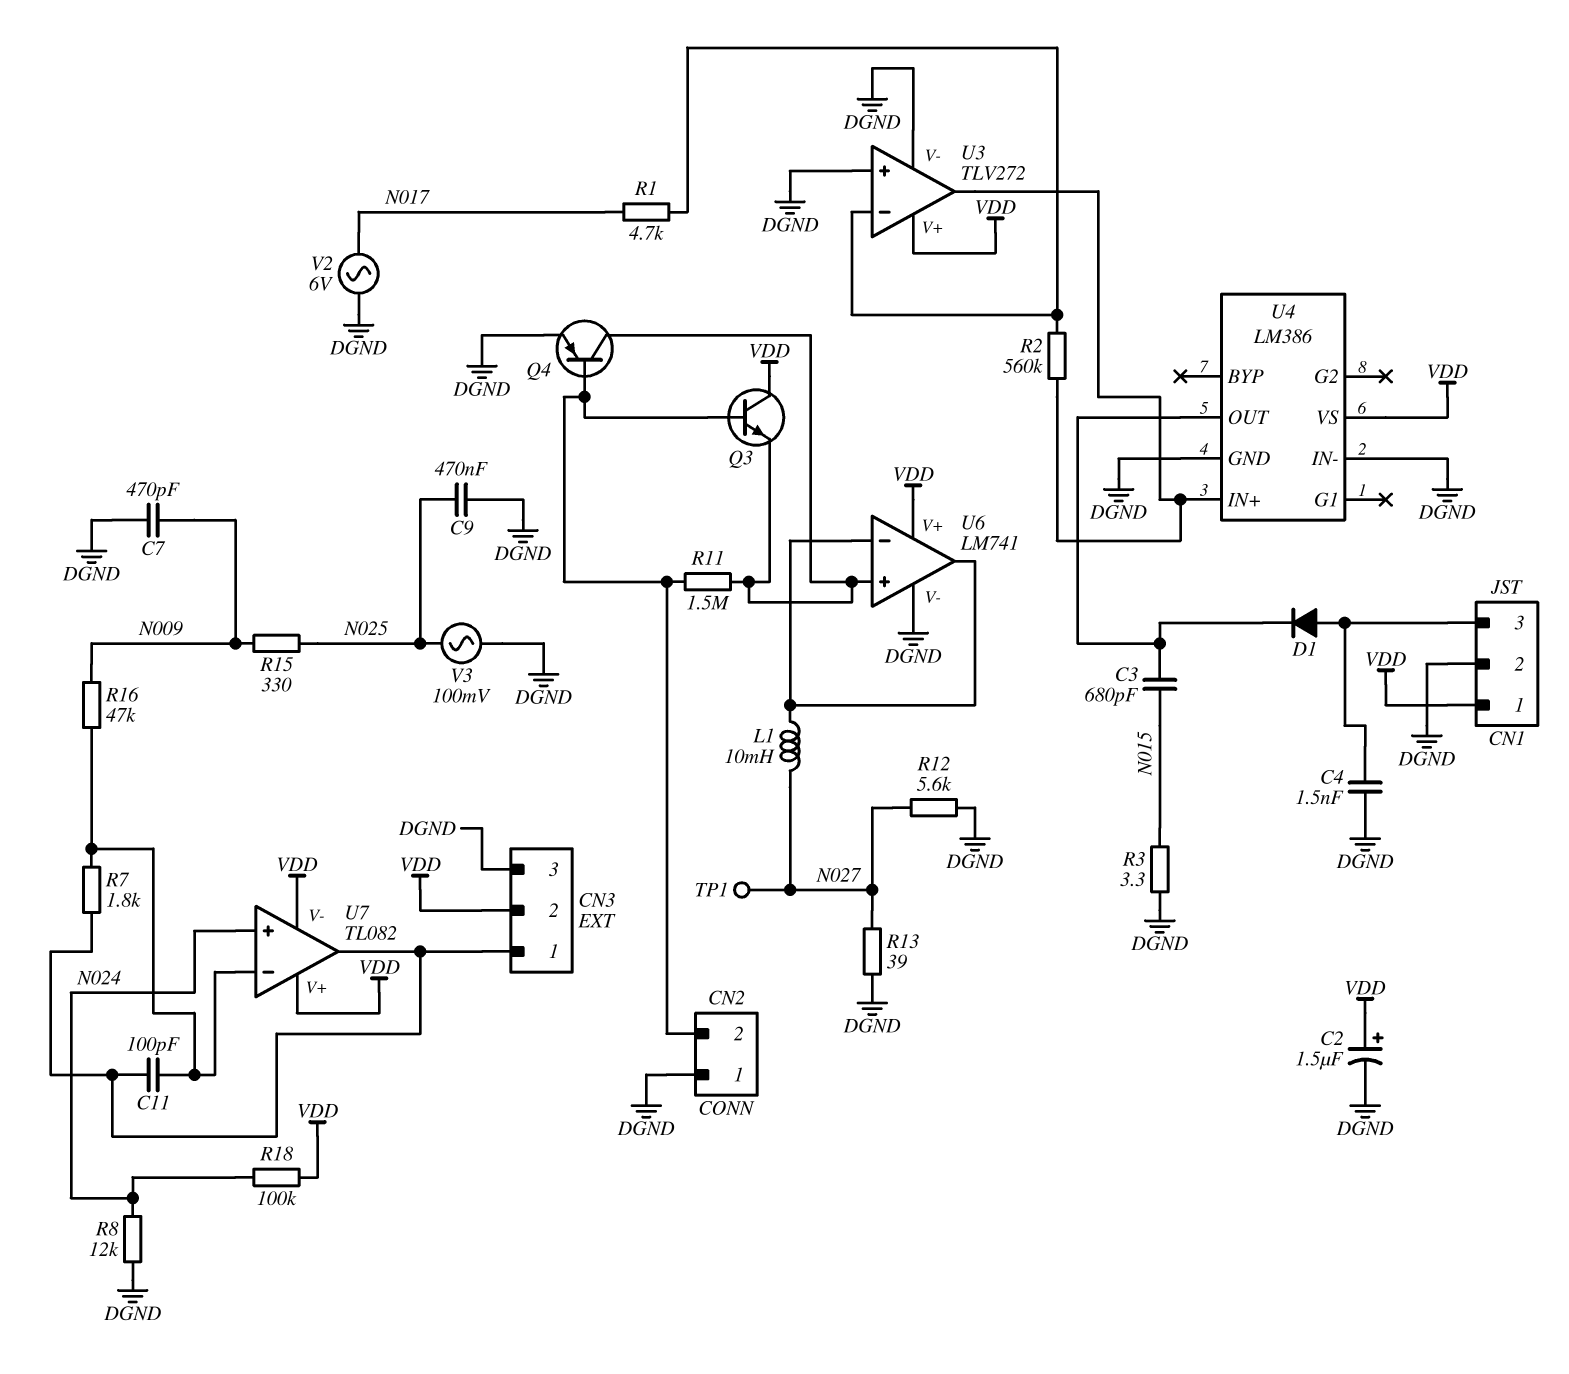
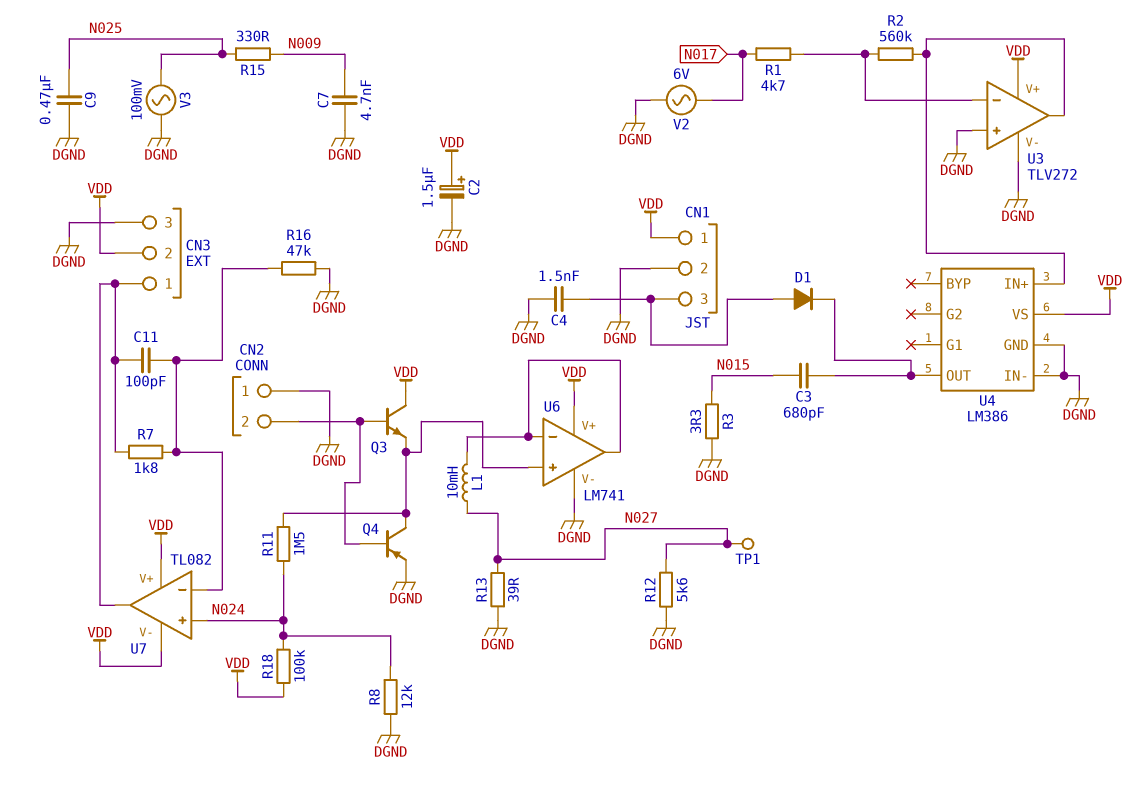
C7: 470pF (DGND, N009) -> 4.7nF (DGND, N009)
R11: 1.5M (CN2/2, U6/in+) -> 1.5M (N024, U6/in+)
R16: 47k (N009, U7/in-) -> 47k (DGND, U7/in-)

